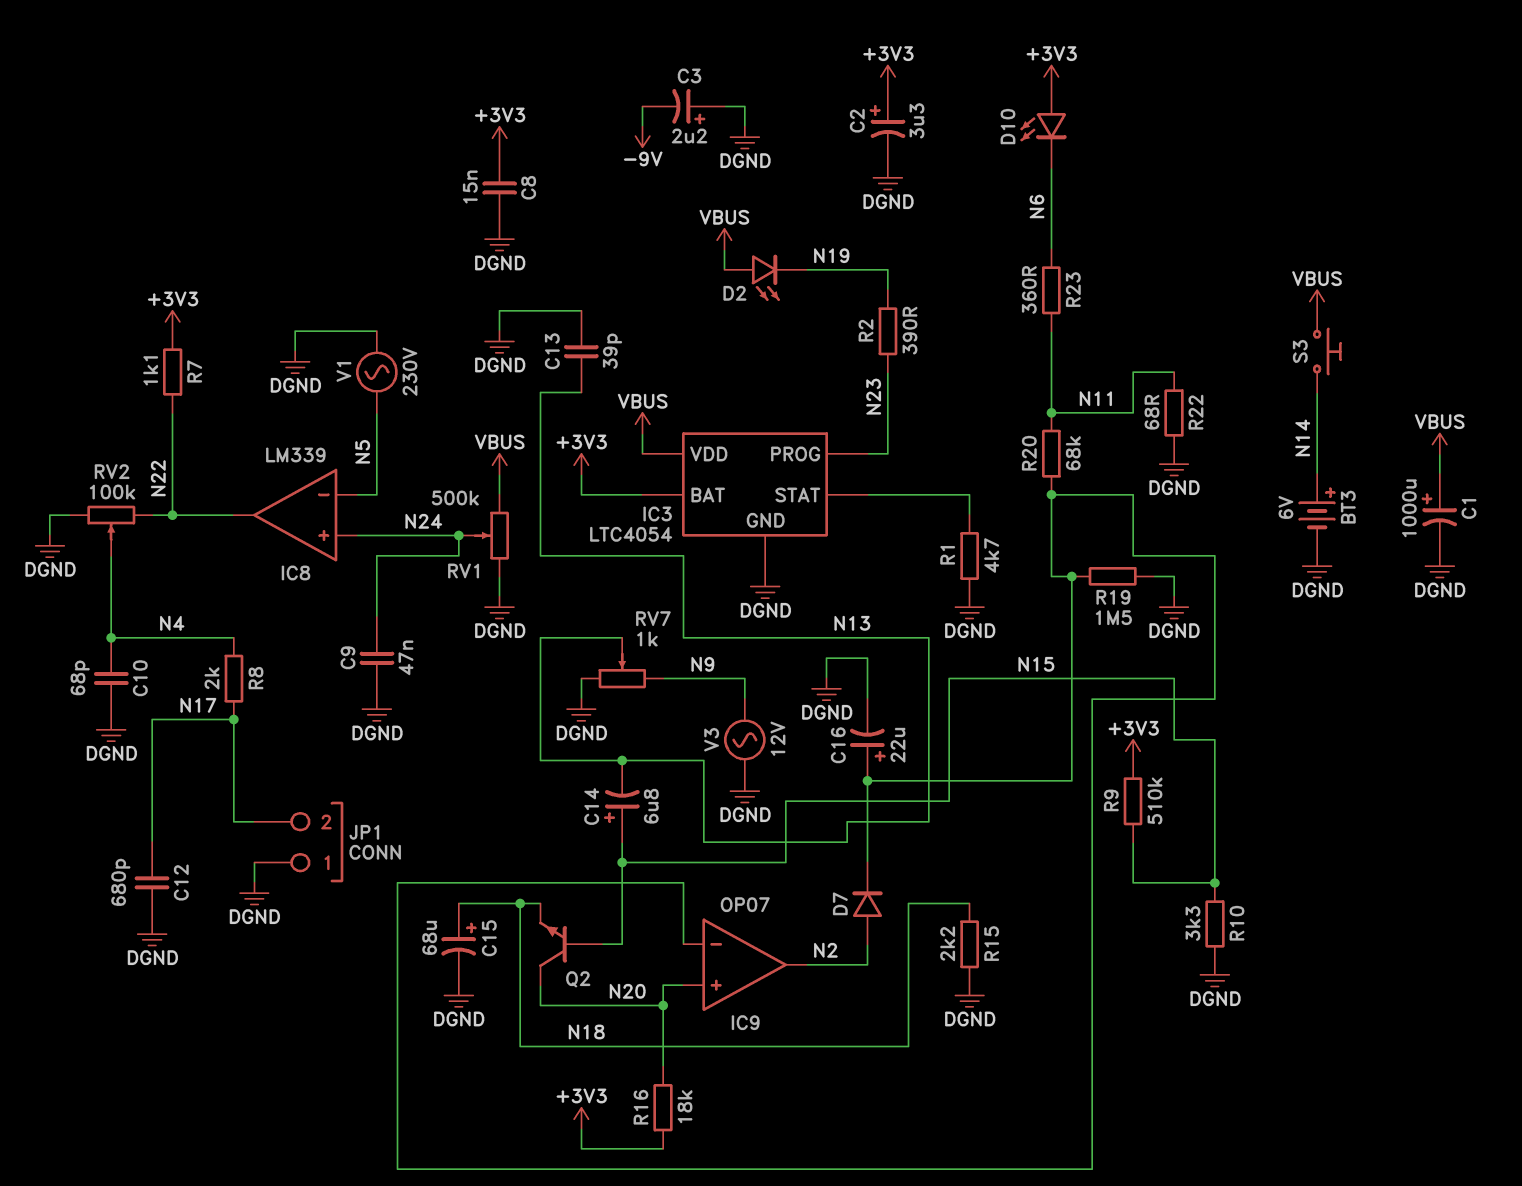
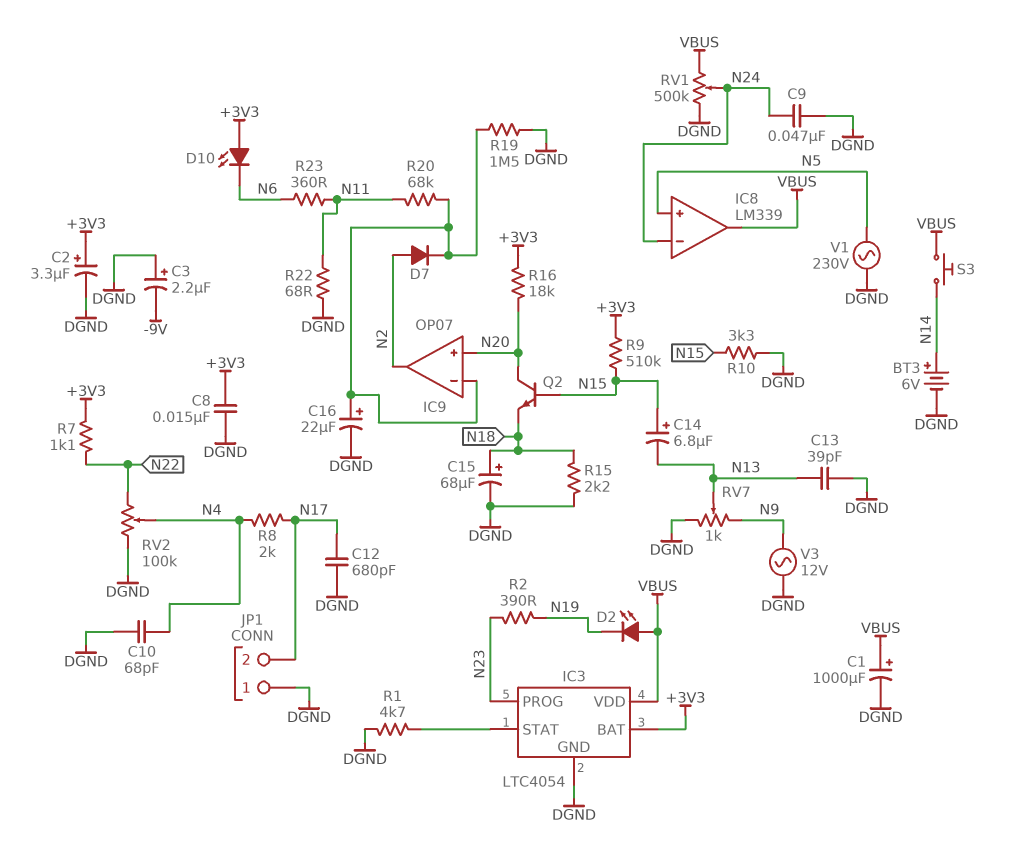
IC8 pin in+: N24 -> N5
IC8 pin in-: N5 -> N24
IC8 pin out: N22 -> VBUS

